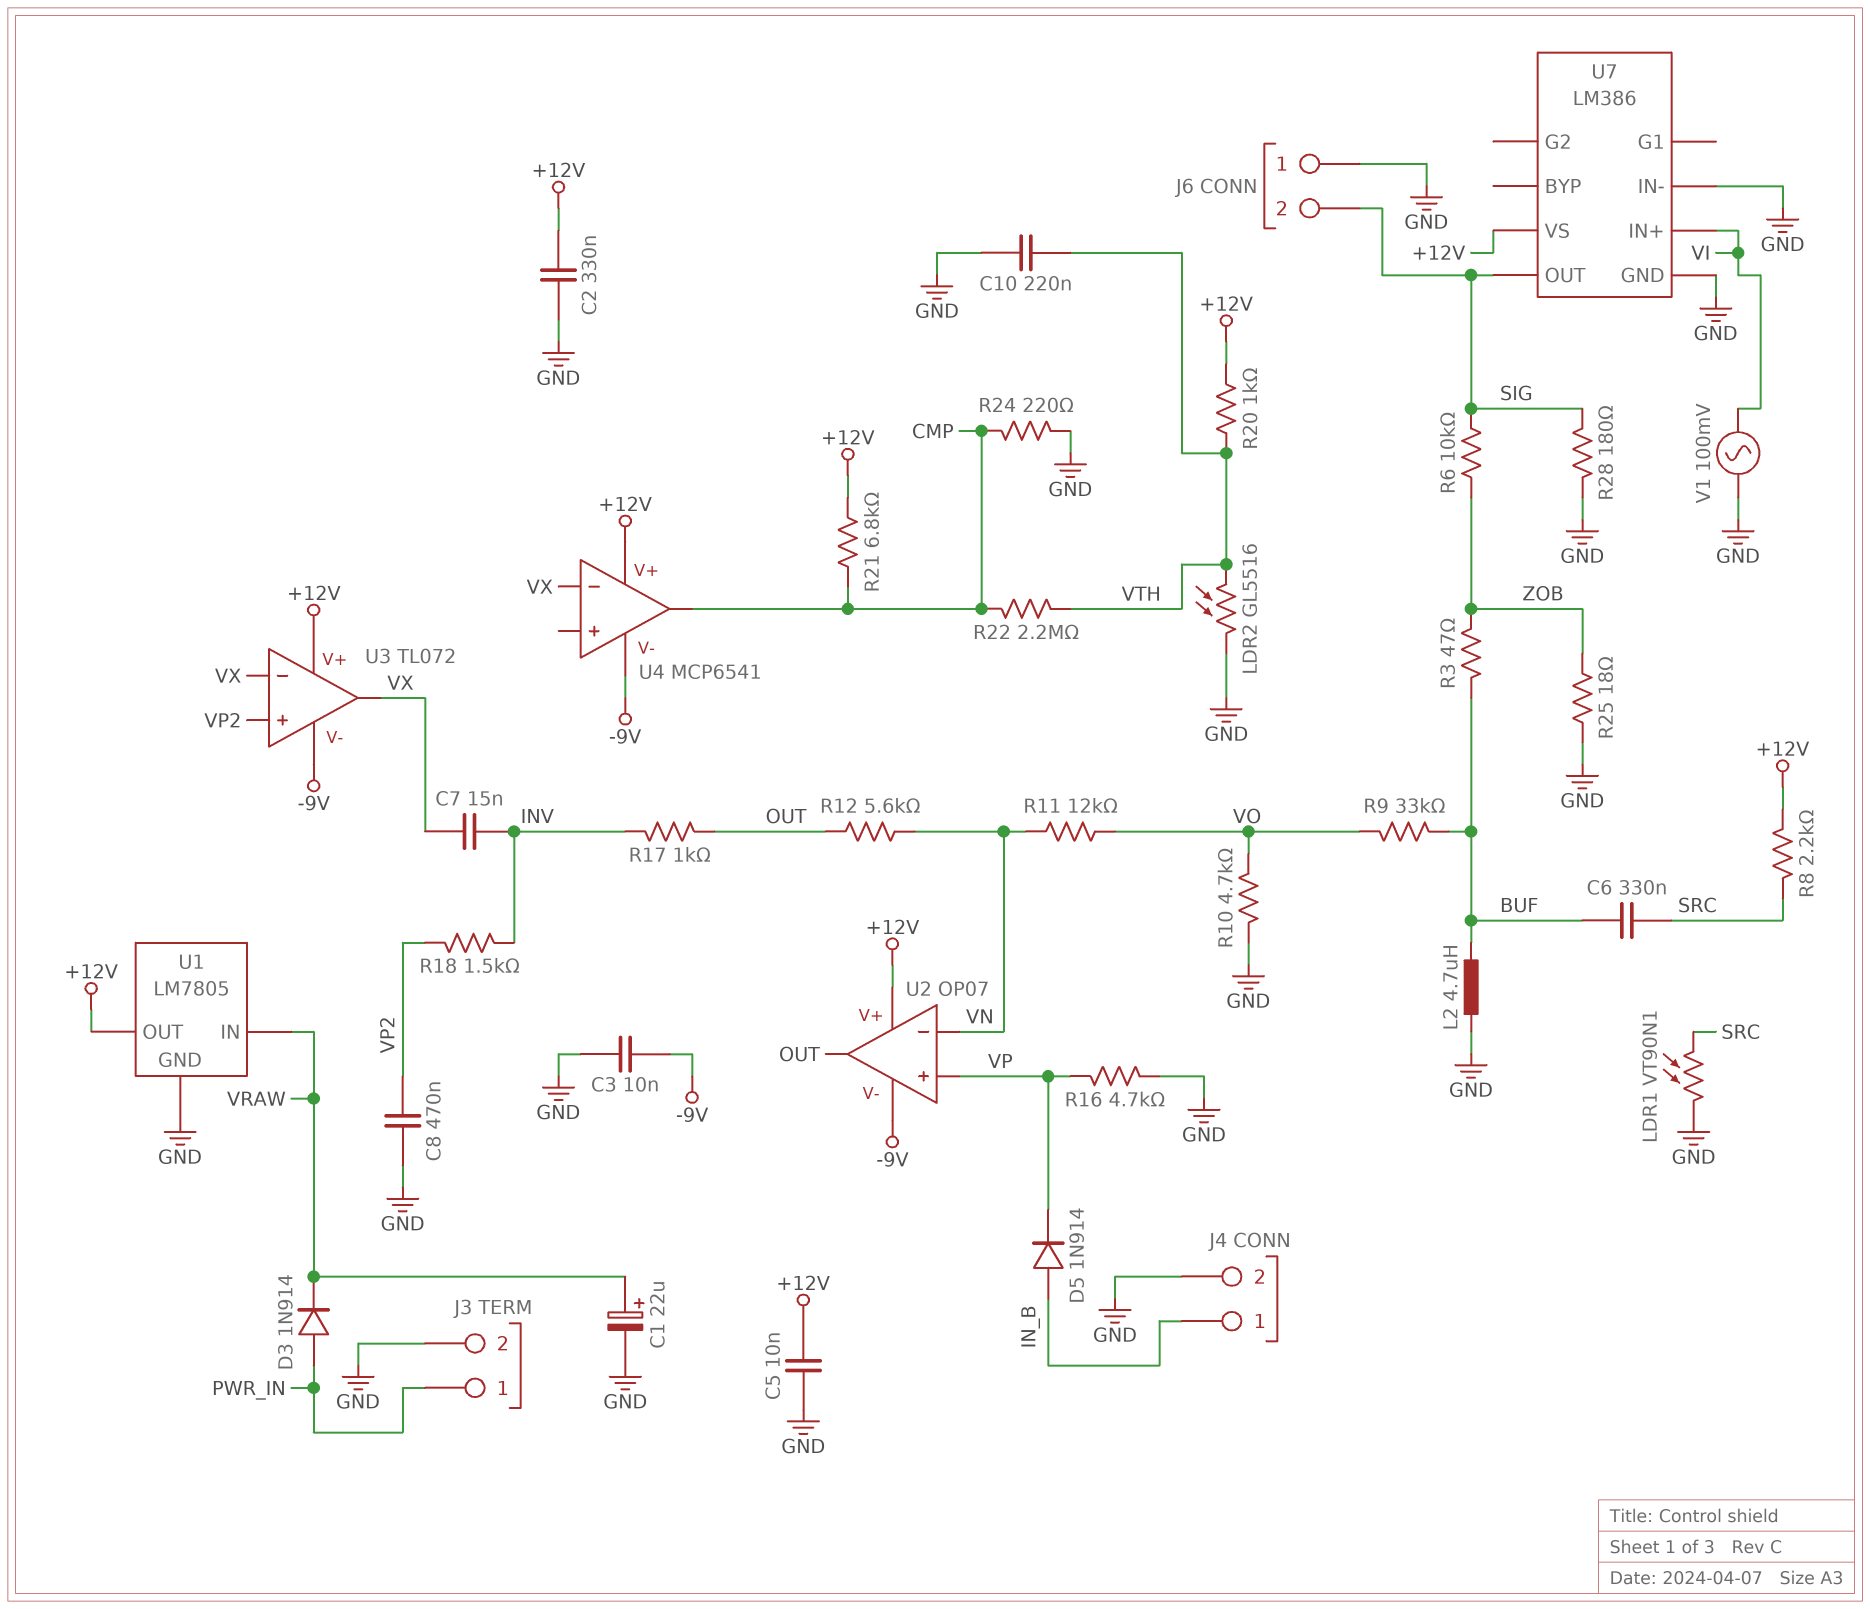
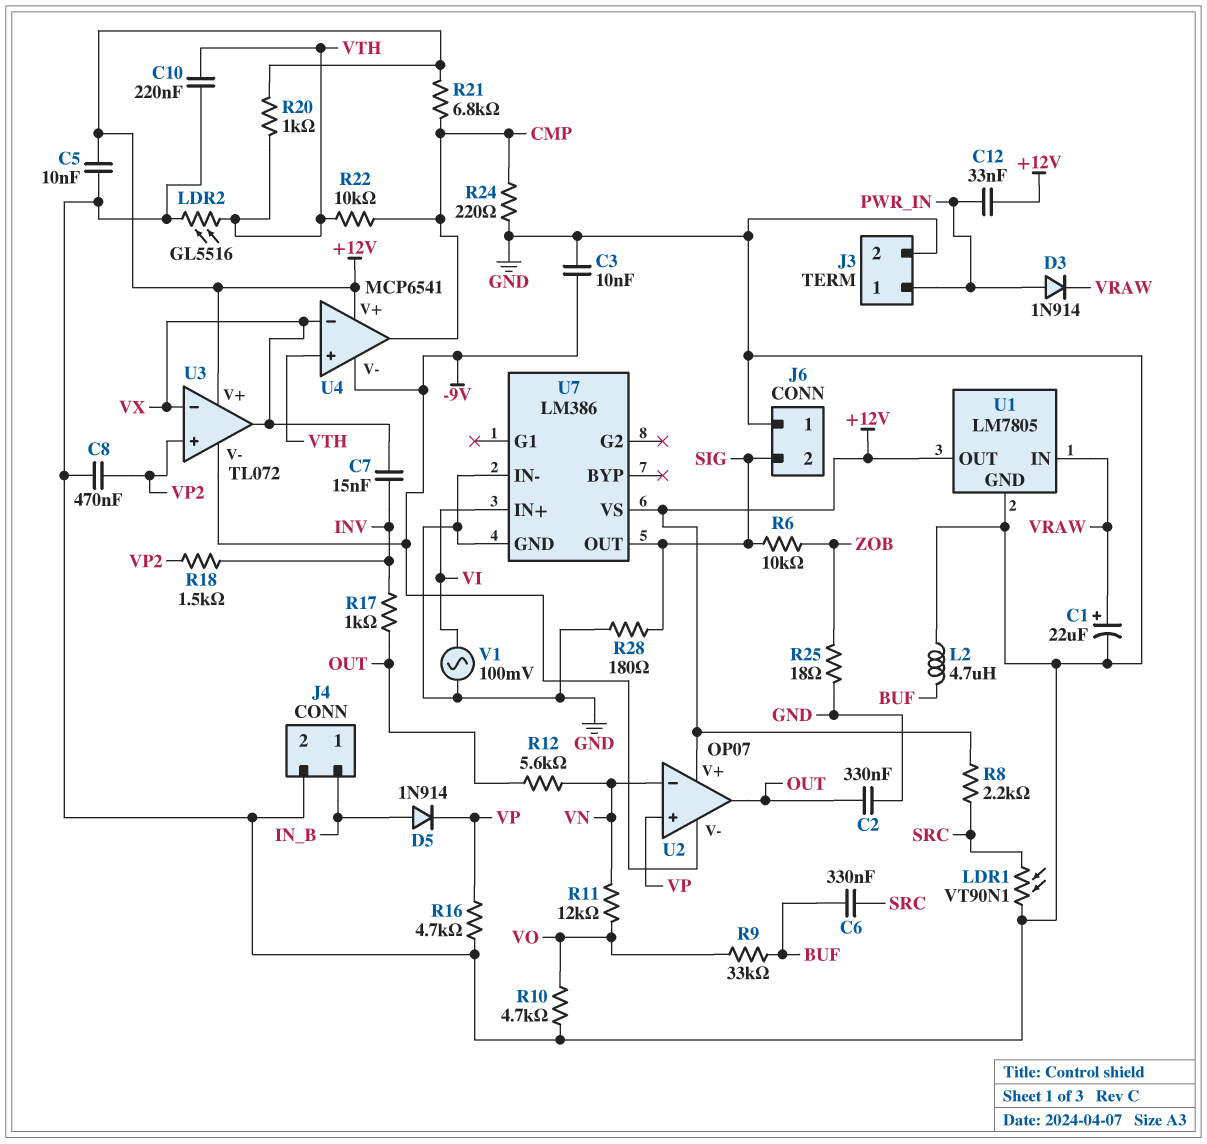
C2: 330nF (+12V, GND) -> 330nF (GND, OUT)
C12: none -> 33nF (+12V, PWR_IN)
R3: 47 (BUF, ZOB) -> none
R22: 2.2M (CMP, VTH) -> 10k (CMP, VTH)
U4 pin in+: none -> VTH

